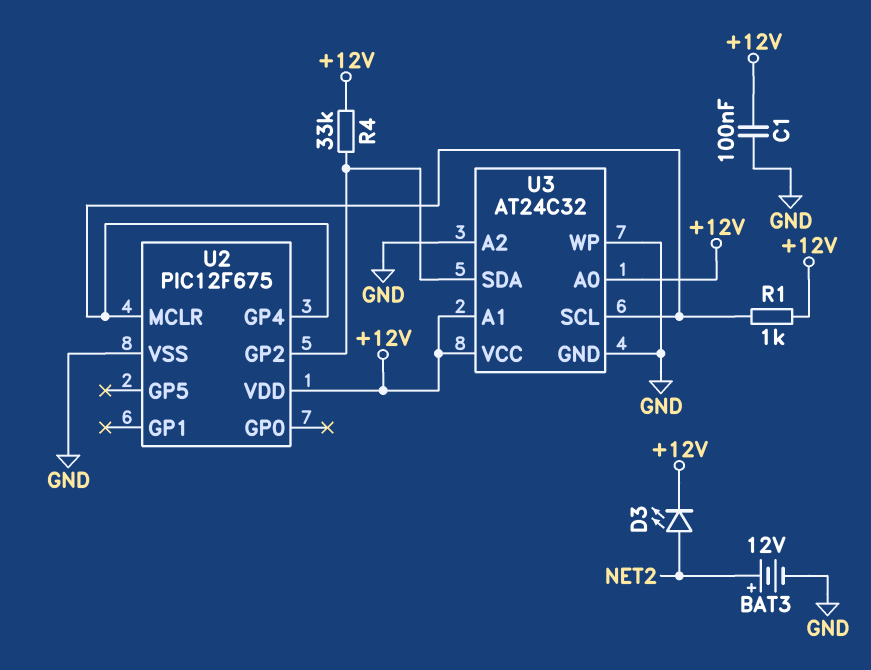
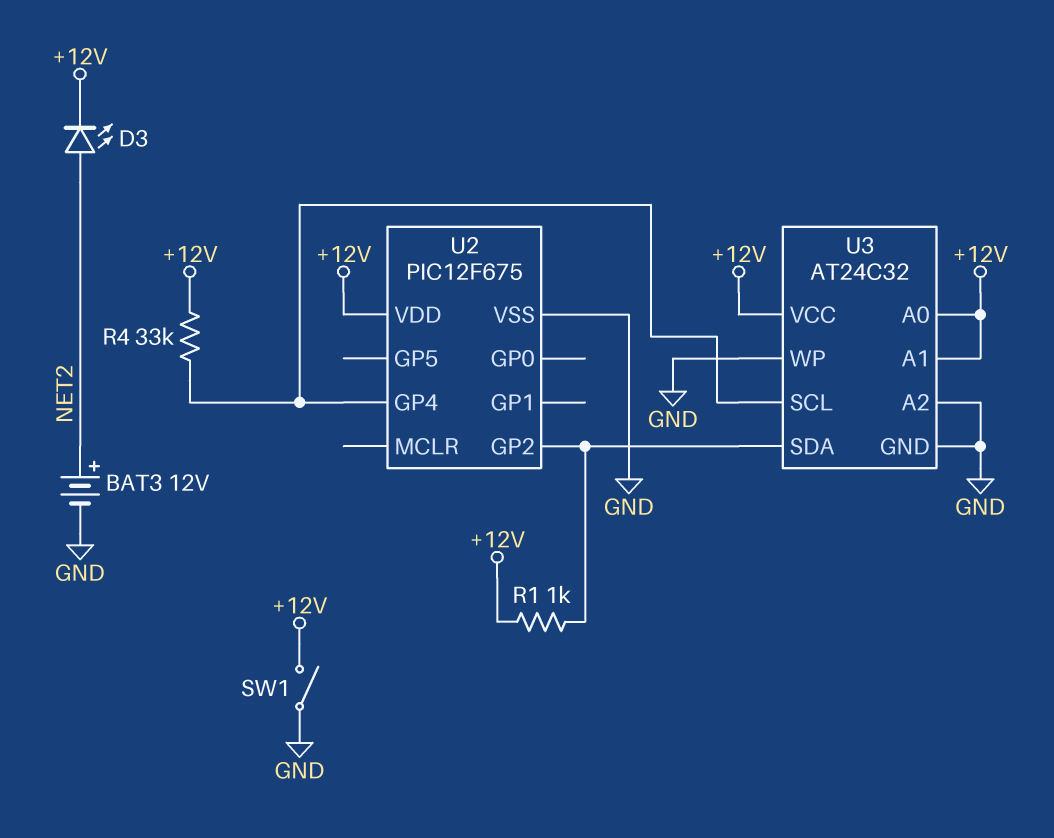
C1: 100nF (+12V, GND) -> none
R1: 1k (+12V, U2/GP4) -> 1k (+12V, U2/GP2)
R4: 33k (+12V, U2/GP2) -> 33k (+12V, U2/GP4)
SW1: none -> switch (+12V, GND)
U2 pin MCLR: U2/GP4 -> none

